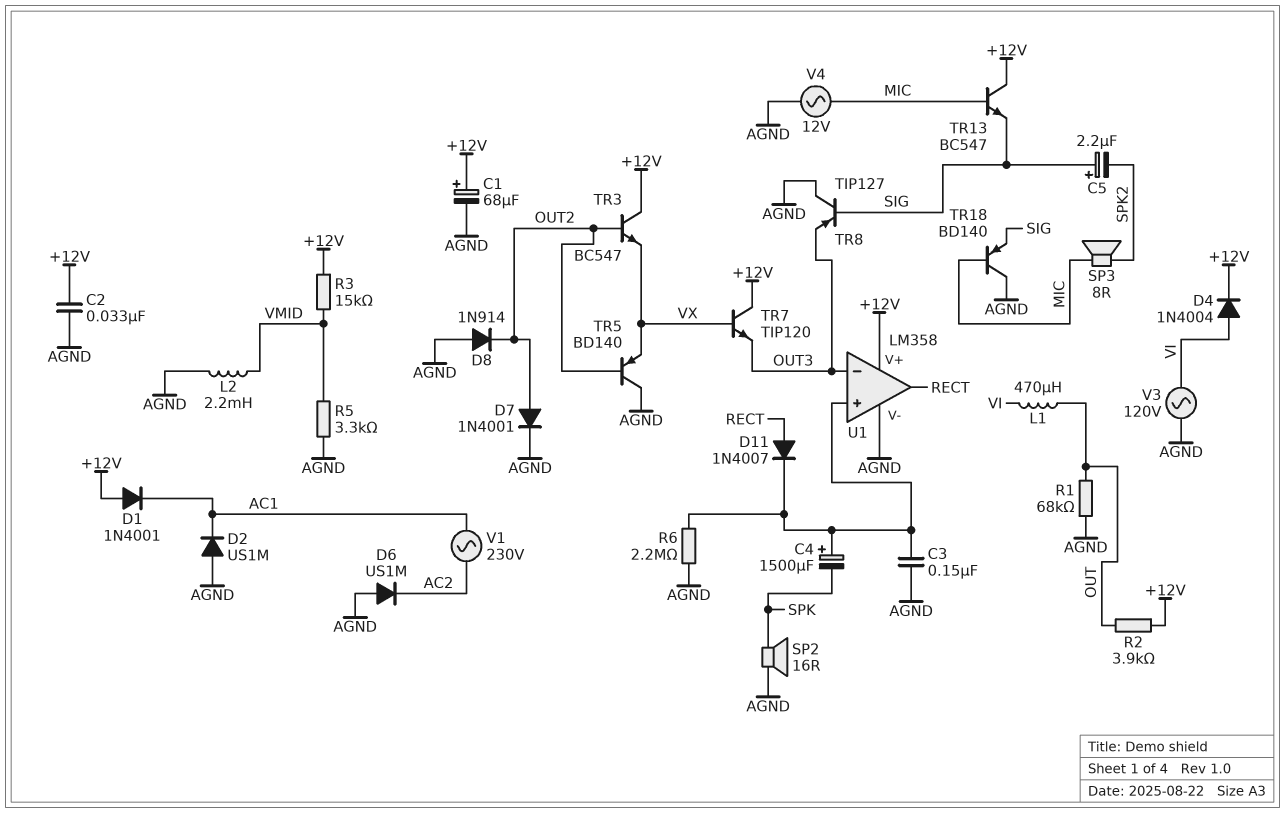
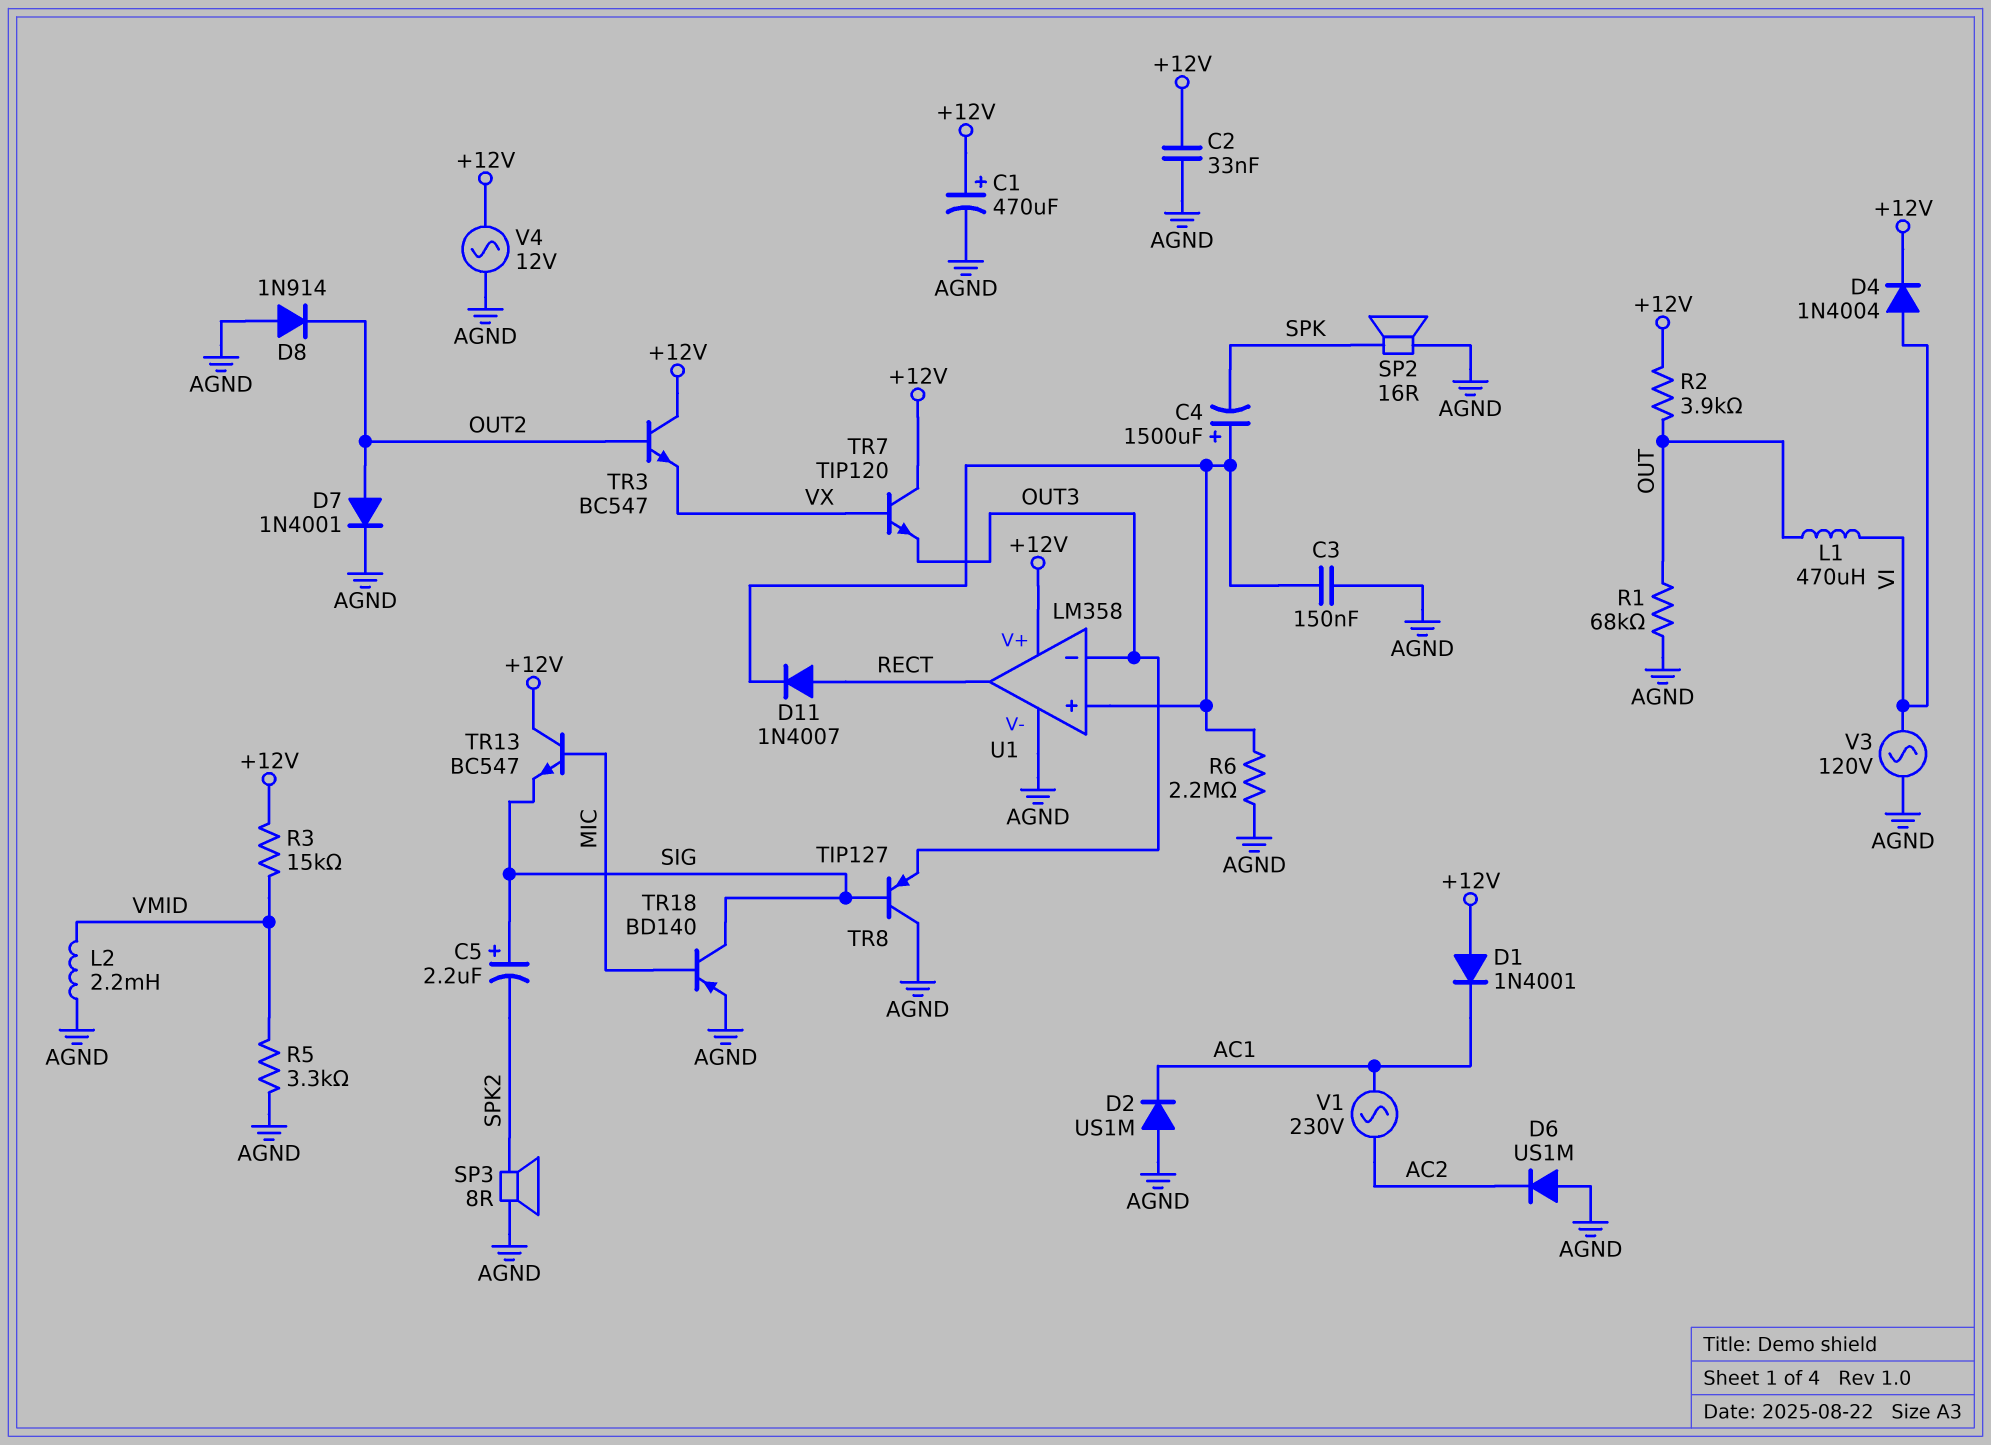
C1: 68uF (plus +12V, minus AGND) -> 470uF (plus +12V, minus AGND)
SP3: speaker 8R (MIC, SPK2) -> speaker 8R (AGND, SPK2)
TR5: PNP BD140 (B OUT2, C AGND, E VX) -> none
TR18: PNP BD140 (B MIC, C AGND, E SIG) -> PNP BD140 (B MIC, C SIG, E AGND)
V4: AC 12V (AGND, MIC) -> AC 12V (+12V, AGND)

